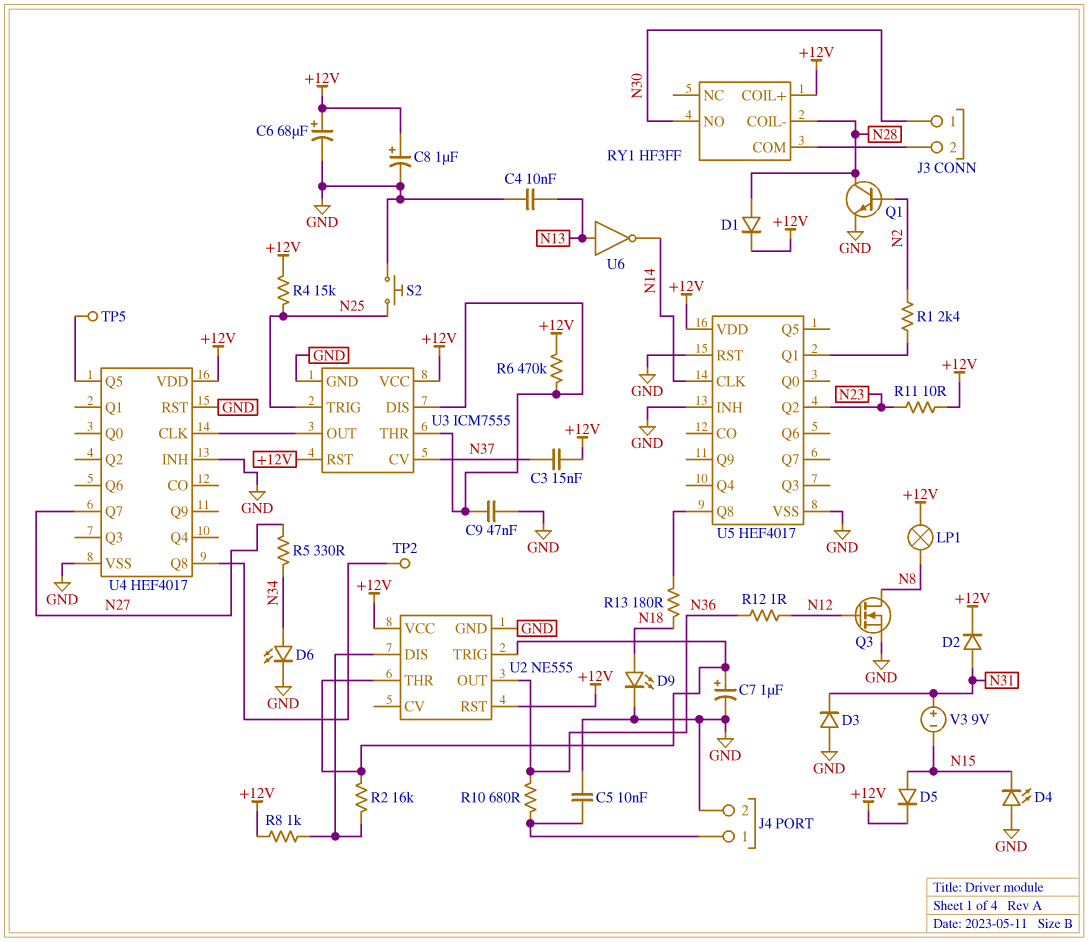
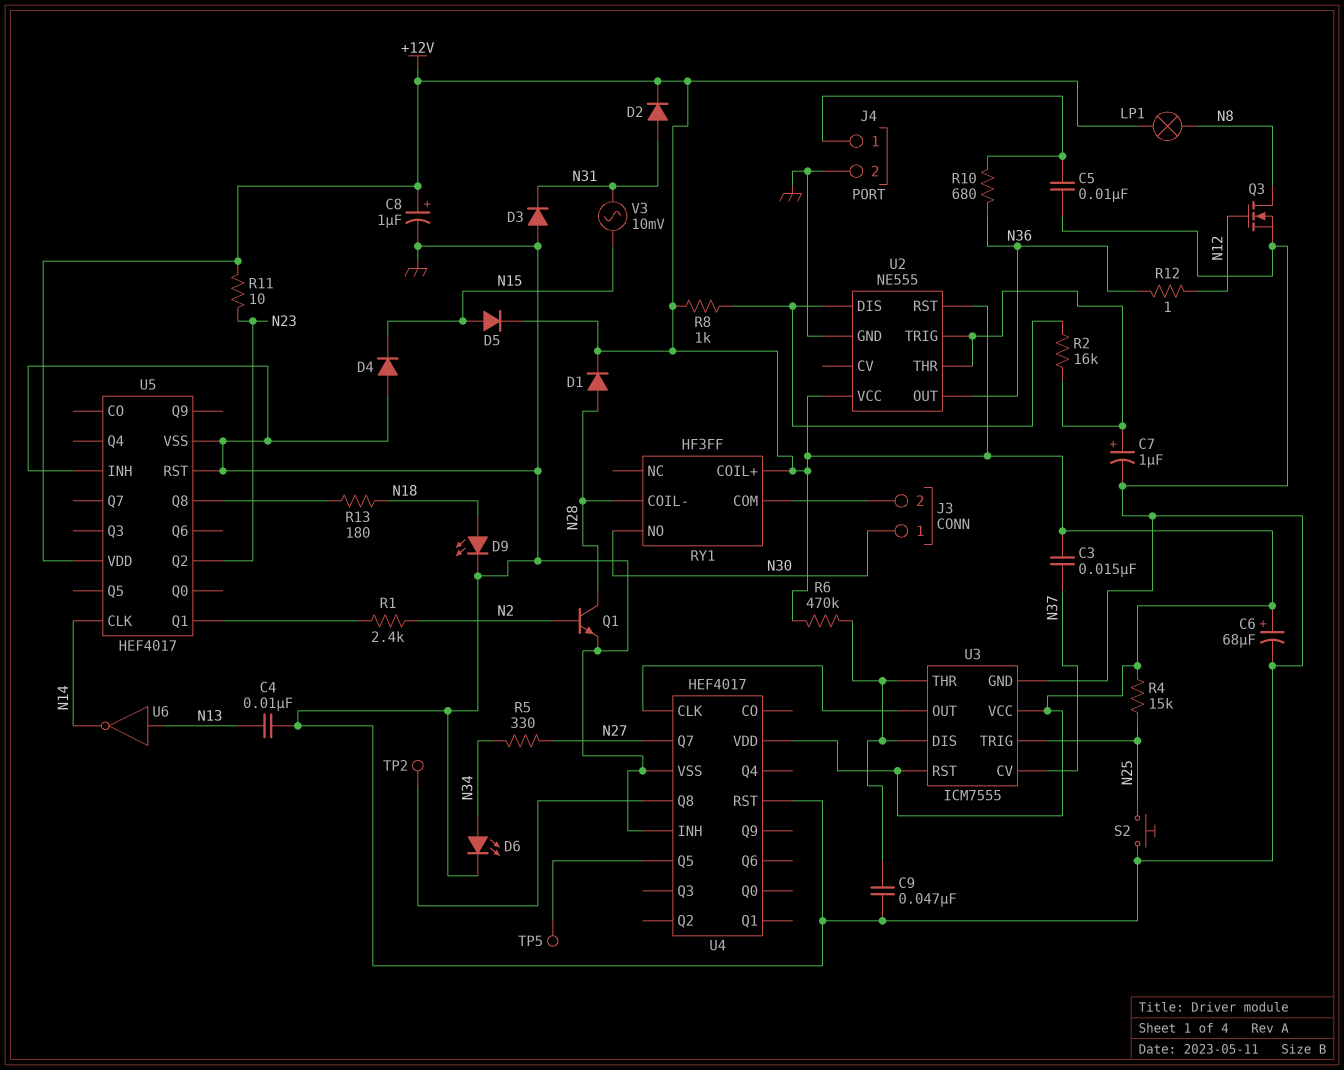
D4: LED (A GND, K N15) -> diode (A GND, K N15)
V3: 9V (plus N31, minus N15) -> AC 10mV (N15, N31)

